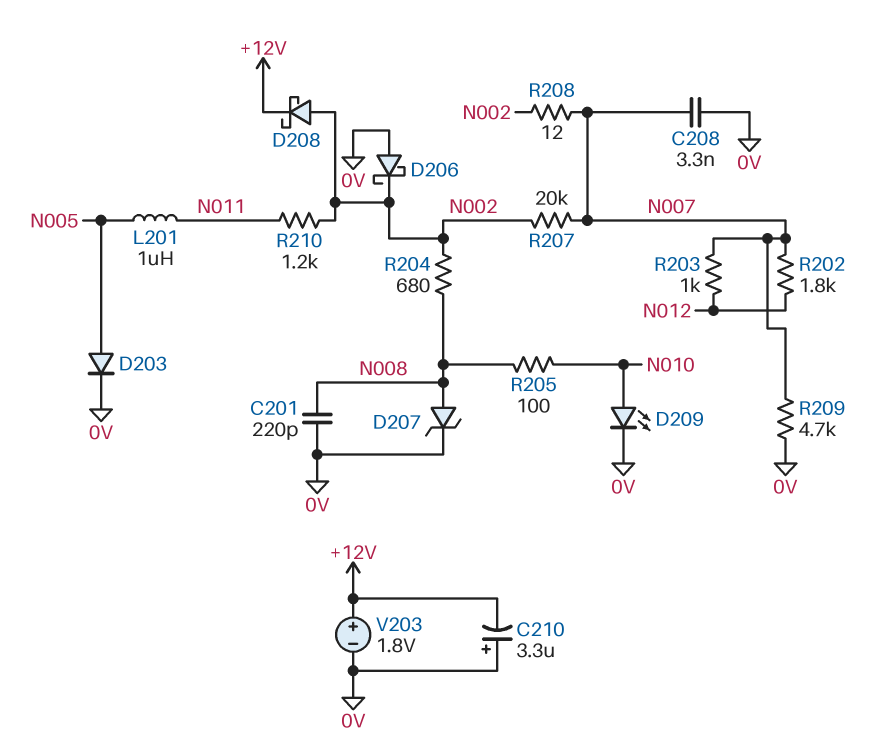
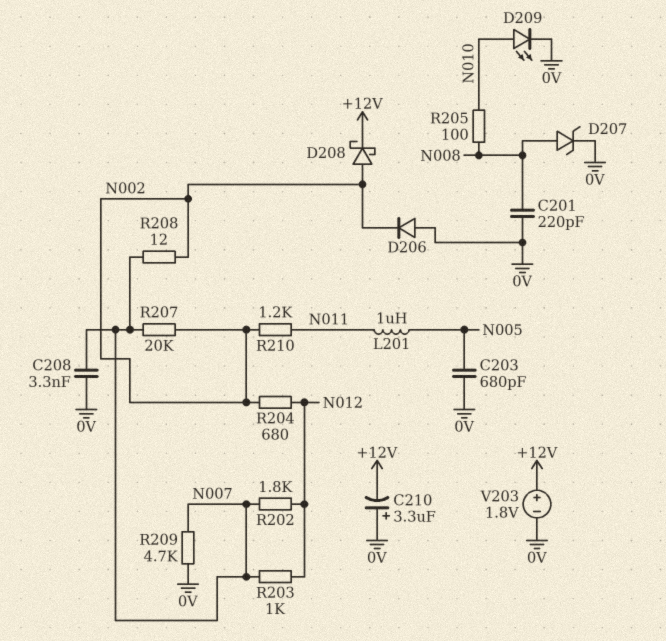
C203: none -> 680pF (0V, N005)
D203: diode (A N005, K 0V) -> none
D206: schottky (A 0V, K N002) -> diode (A 0V, K N002)
R204: 680 (N002, N008) -> 680 (N002, N012)

